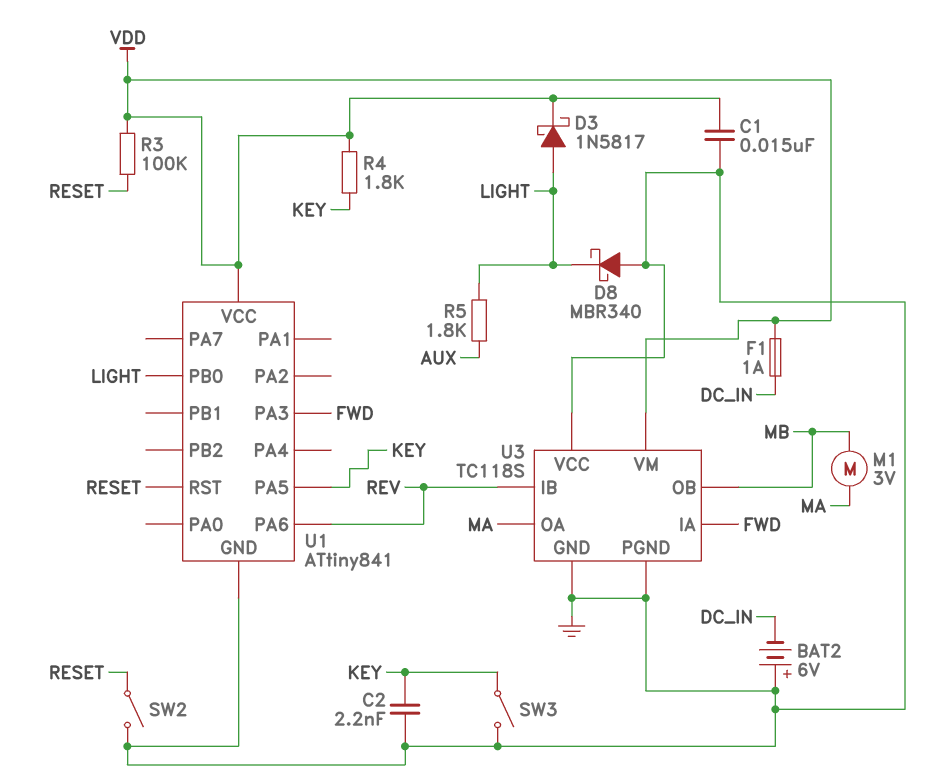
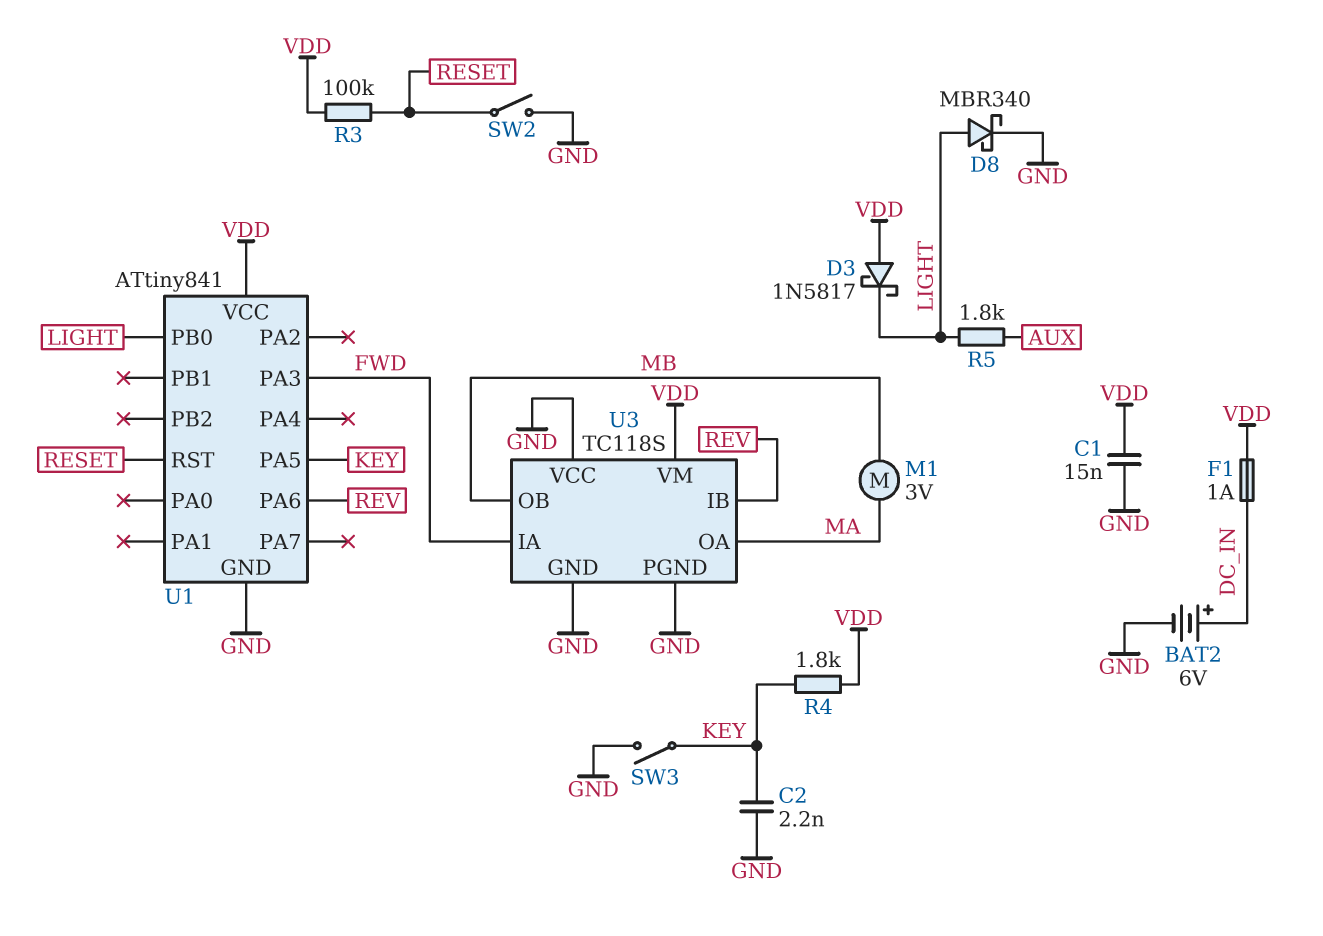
BAT2: 6V (plus GND, minus DC_IN) -> 6V (plus DC_IN, minus GND)
D3: schottky 1N5817 (A LIGHT, K VDD) -> schottky 1N5817 (A VDD, K LIGHT)
D8: schottky MBR340 (A GND, K LIGHT) -> schottky MBR340 (A LIGHT, K GND)

